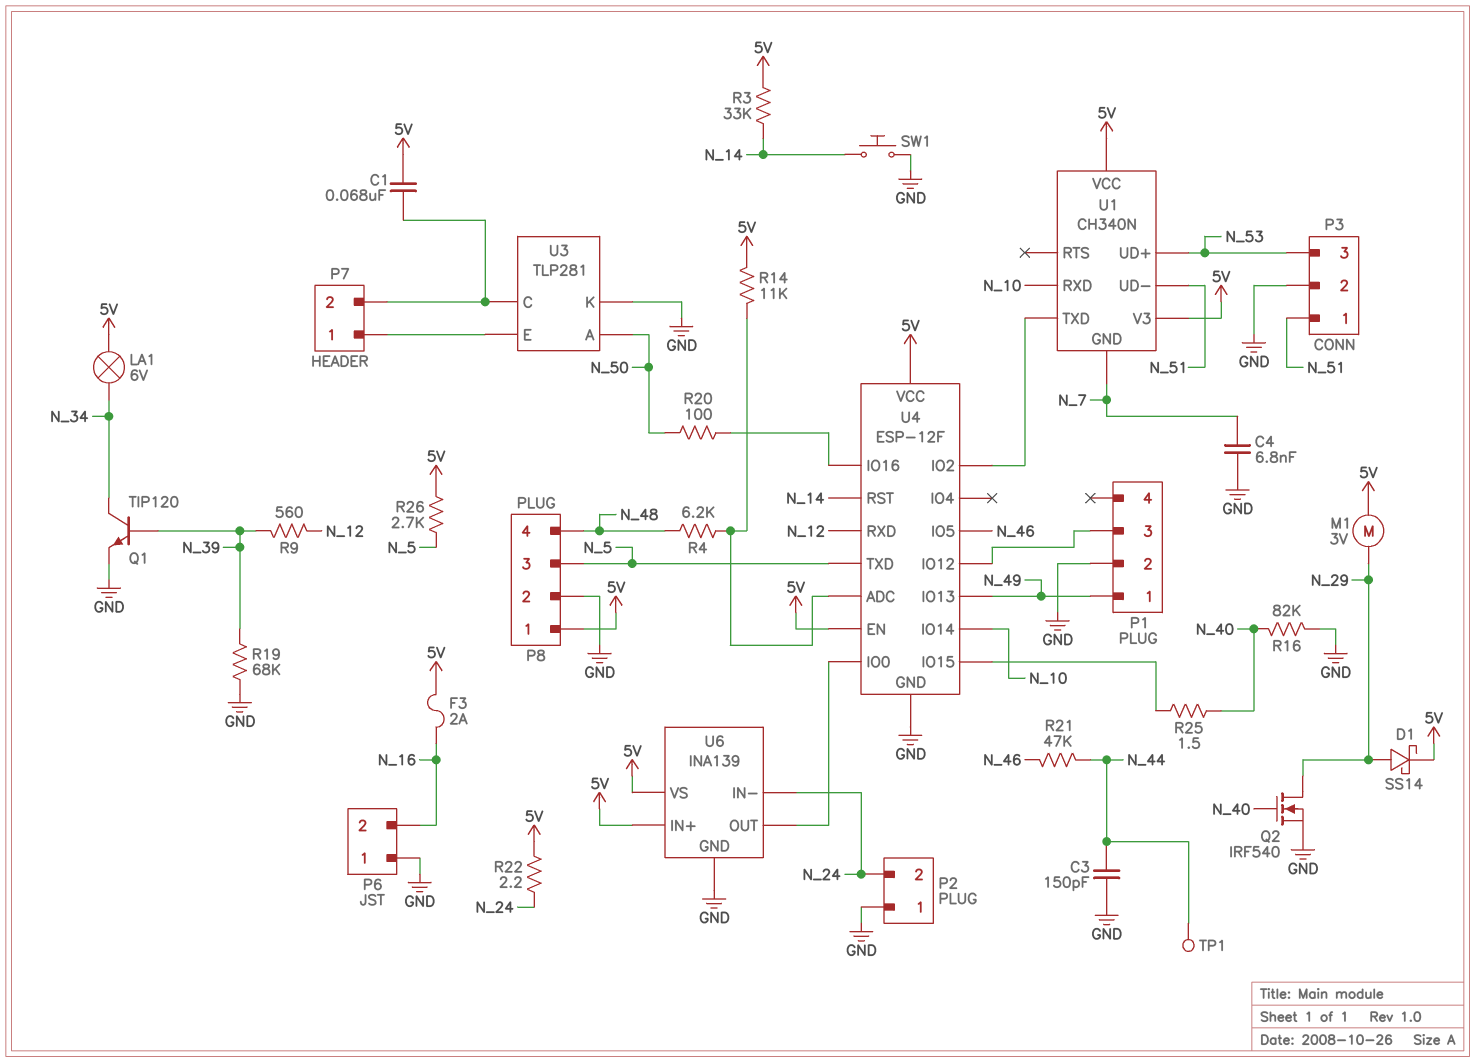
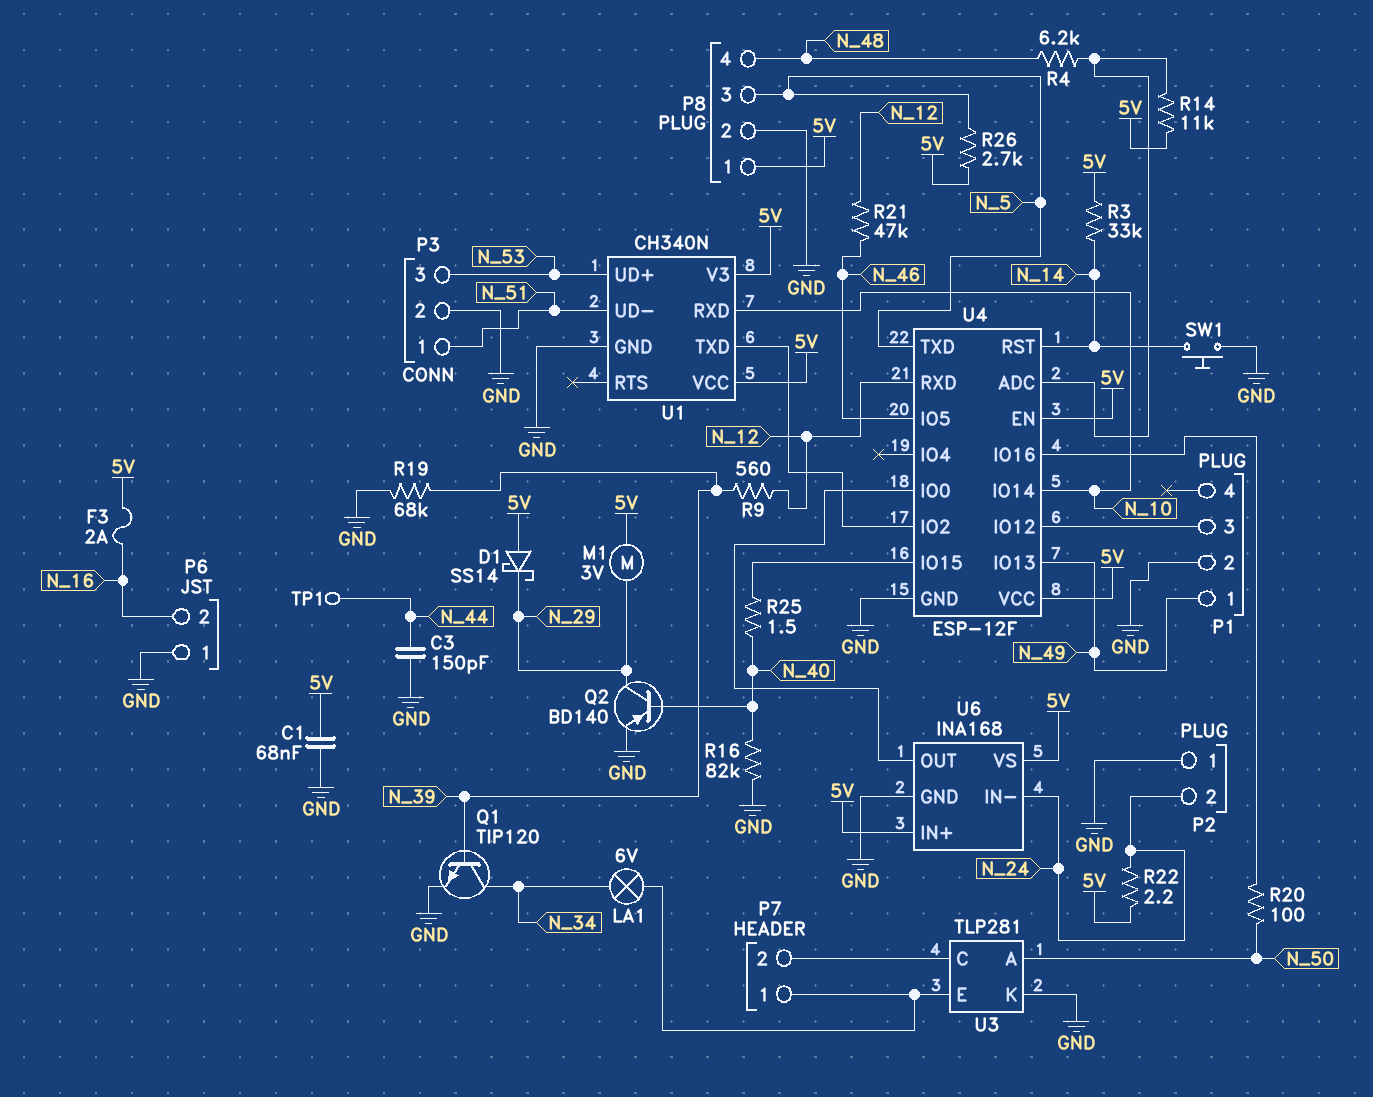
C1: 68nF (5V, P7/2) -> 68nF (5V, GND)
C4: 6.8nF (GND, N_7) -> none
D1: schottky SS14 (A N_29, K 5V) -> schottky SS14 (A 5V, K N_29)
LA1: lamp 6V (5V, N_34) -> lamp 6V (N_34, P7/1)
Q2: NMOS IRF540 (G N_40, D N_29, S GND) -> PNP BD140 (B N_40, C N_29, E GND)
R21: 47k (N_44, N_46) -> 47k (N_12, N_46)
U1 pin GND: N_7 -> GND
U6: INA139 -> INA168

